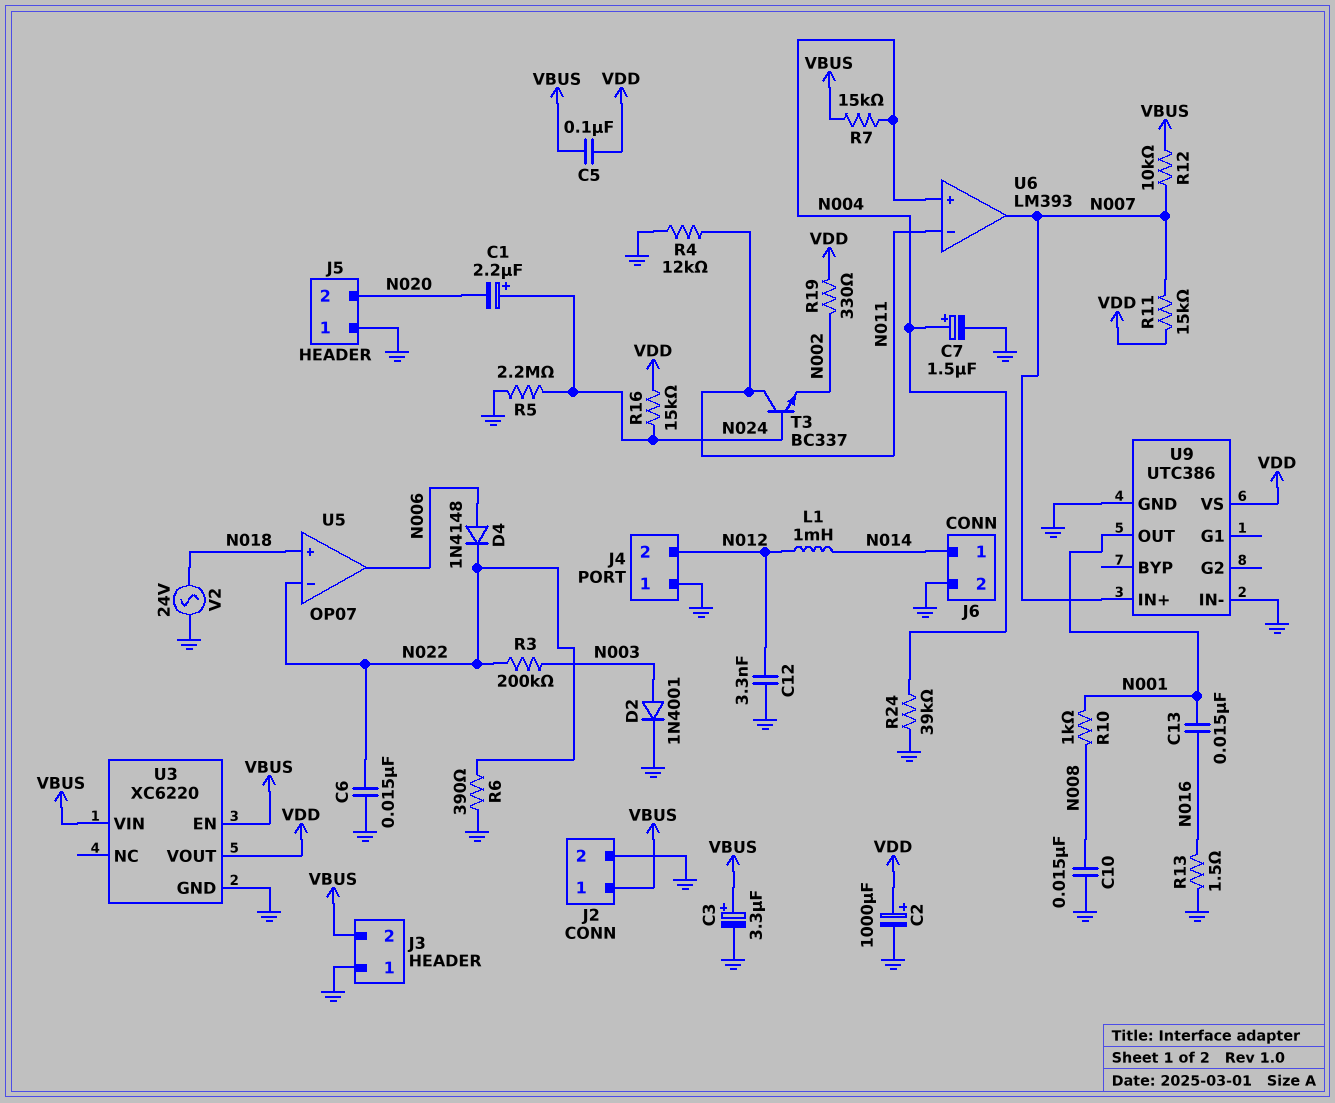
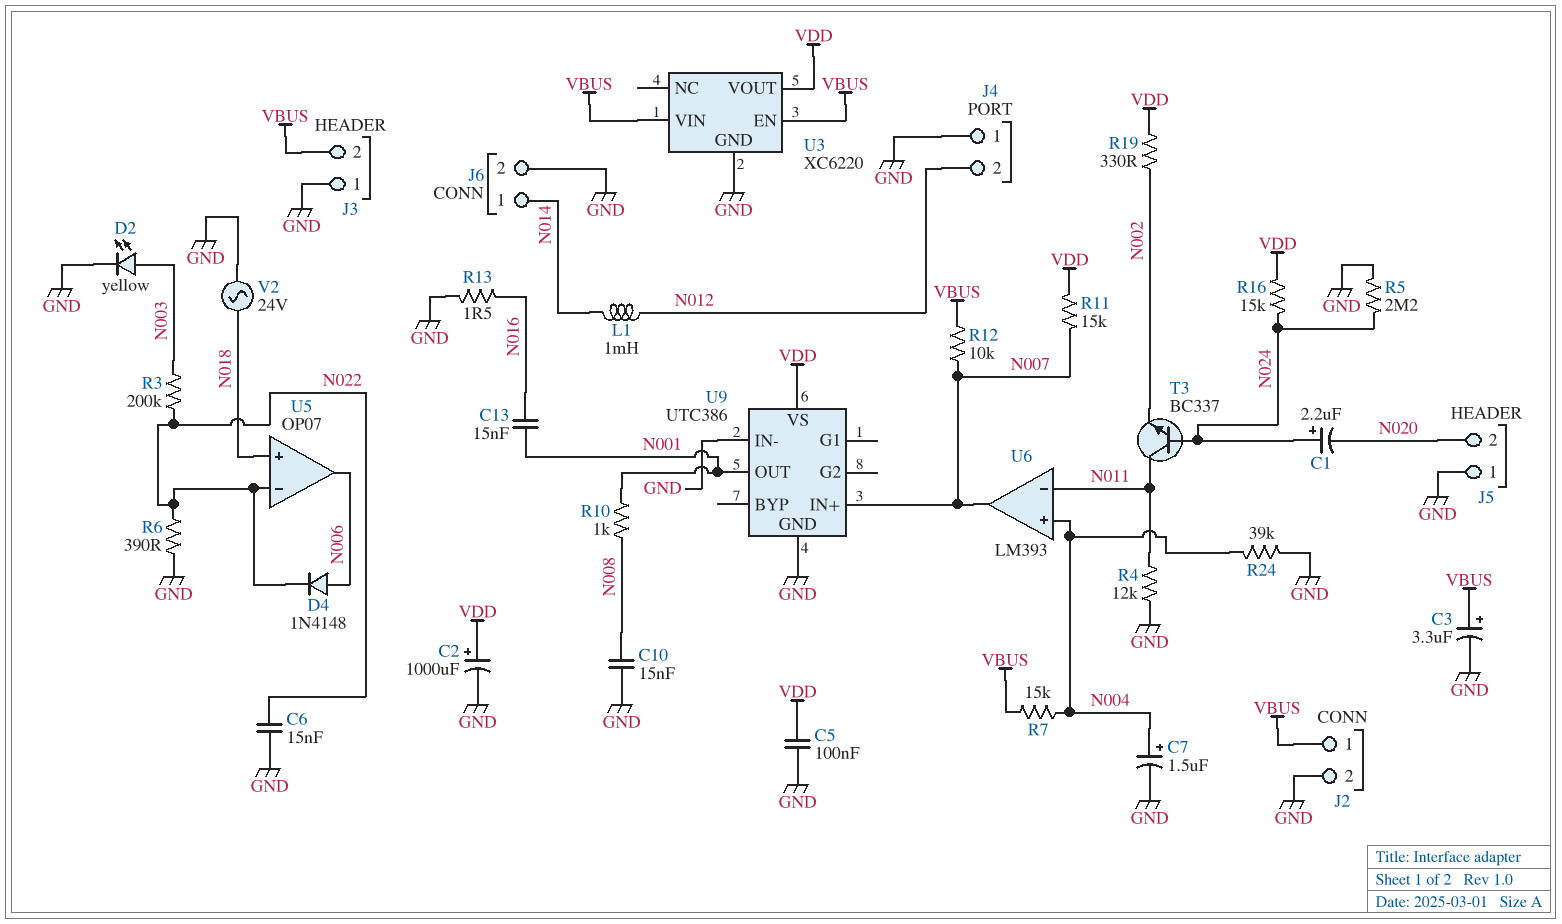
C5: 100nF (VBUS, VDD) -> 100nF (GND, VDD)
C12: 3.3nF (GND, N012) -> none
D2: diode 1N4001 (A N003, K GND) -> LED yellow (A N003, K GND)

